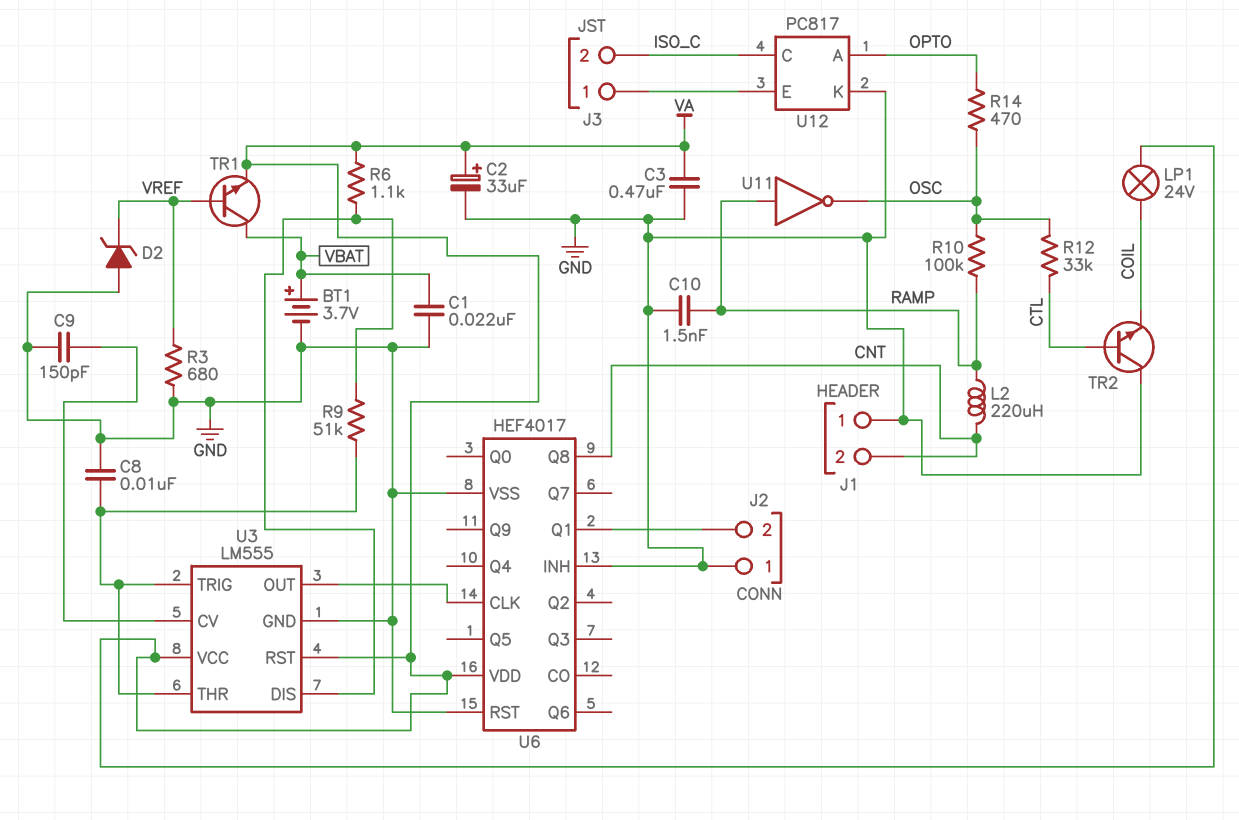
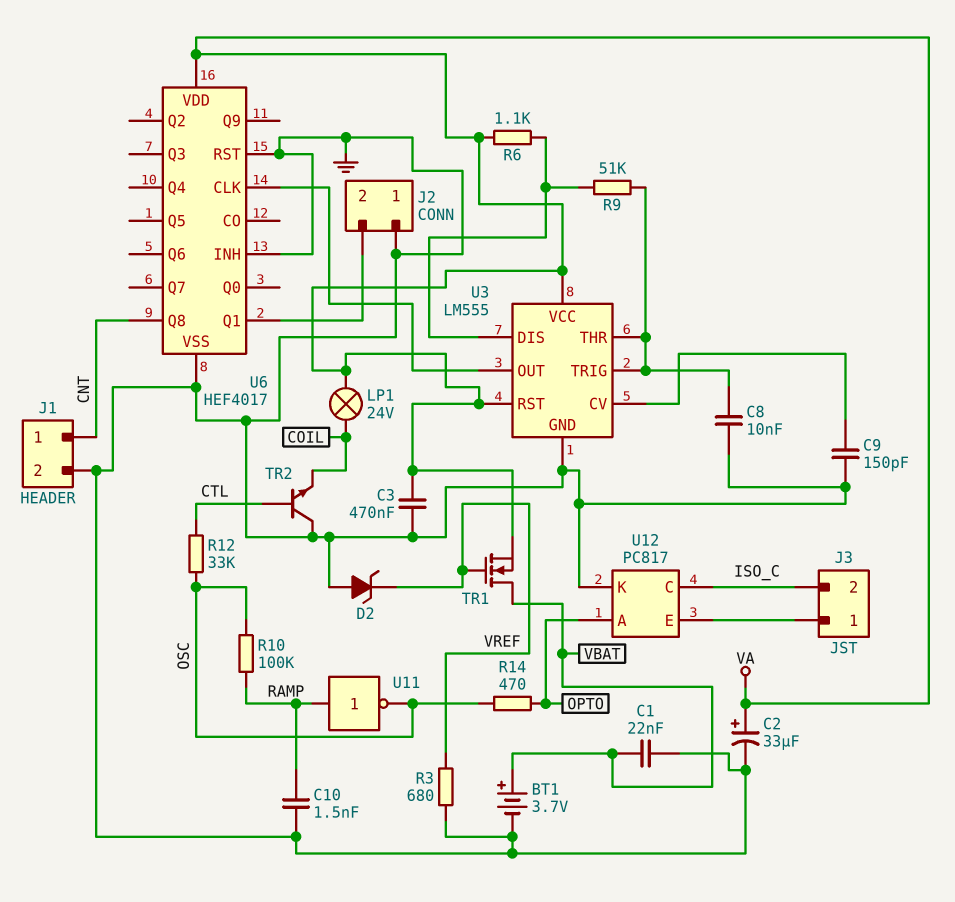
J1 pin 1: GND -> CNT
J1 pin 2: CNT -> GND
L2: 220uH (CNT, RAMP) -> none
TR1: NPN (B VREF, C VBAT, E VA) -> NMOS (G VREF, D VBAT, S VA)

